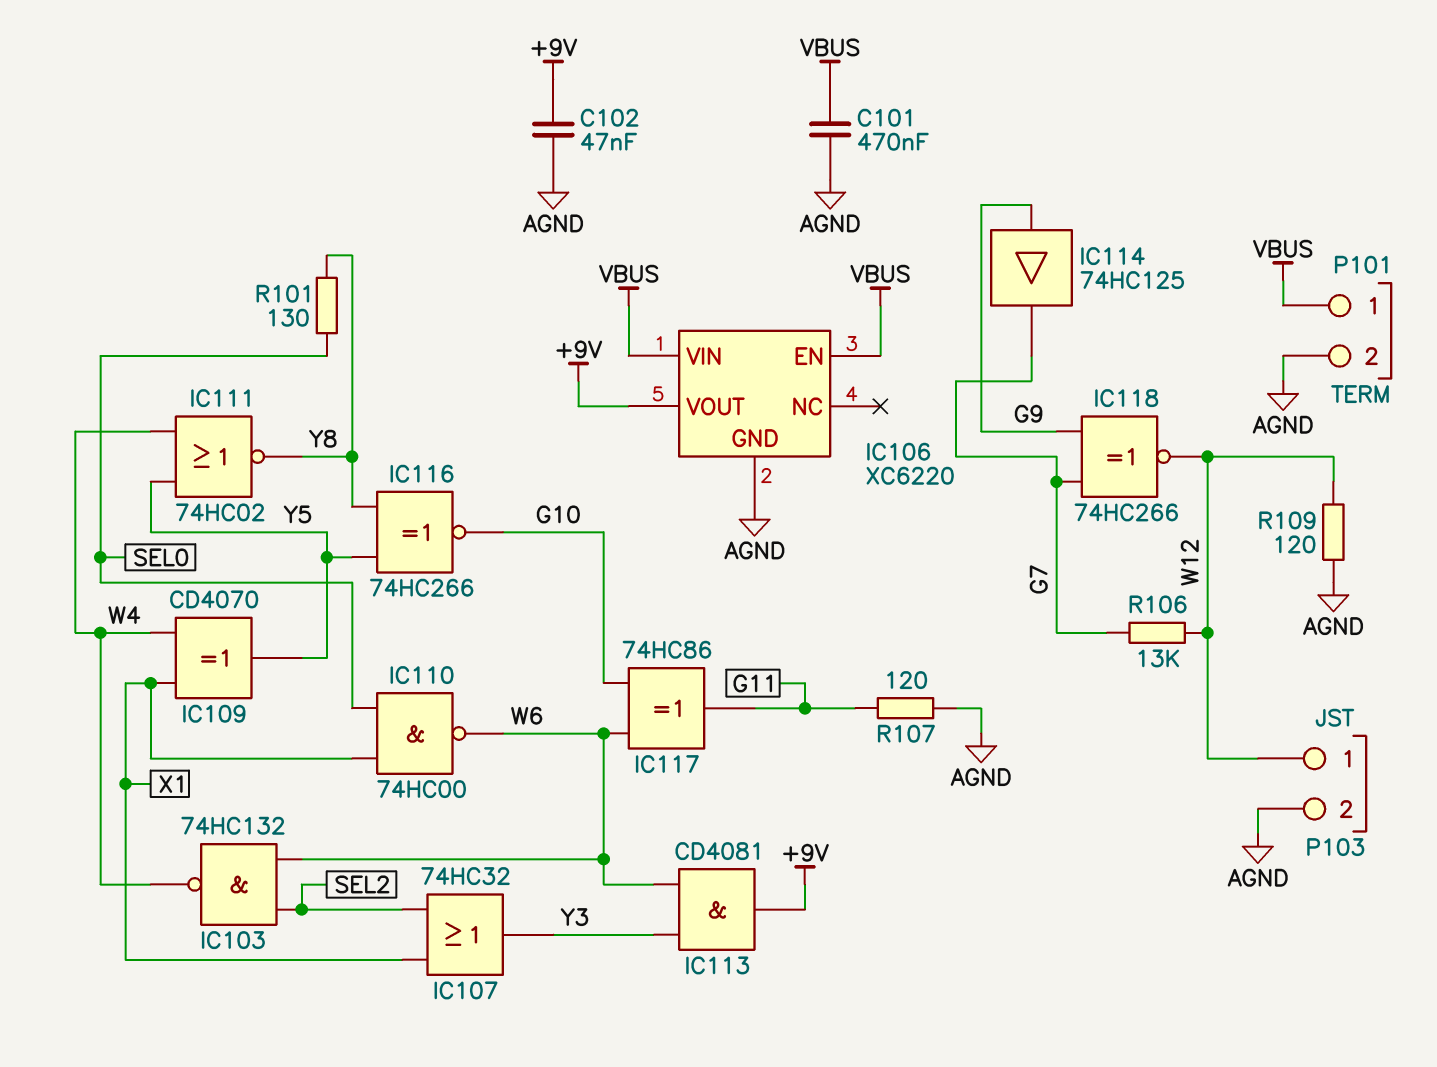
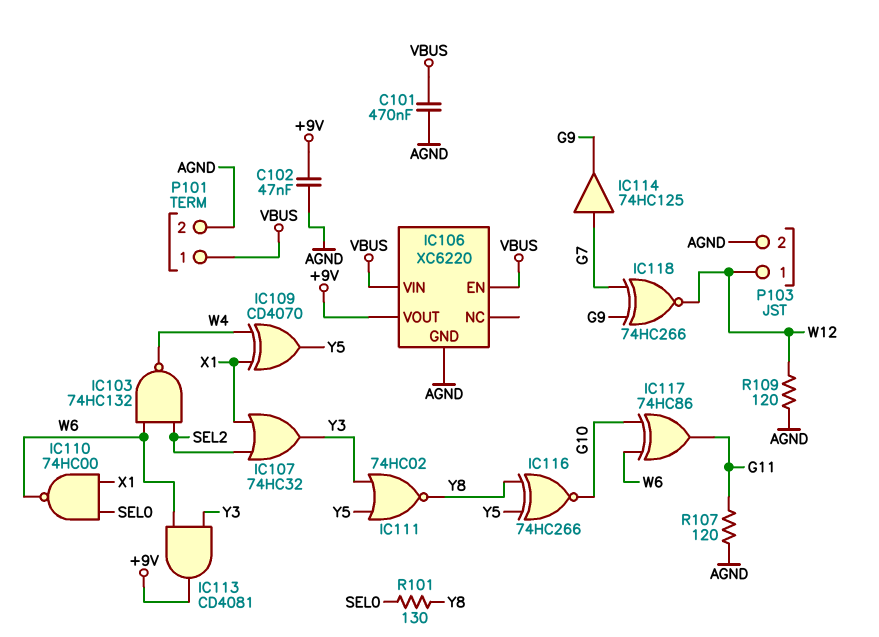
IC111: NOR 74HC02 (in W4, in Y5, out Y8) -> NOR 74HC02 (in Y3, in Y5, out Y8)
IC114: buffer 74HC125 (in G9, out G7) -> buffer 74HC125 (in G7, out G9)
R106: 13k (G7, W12) -> none

